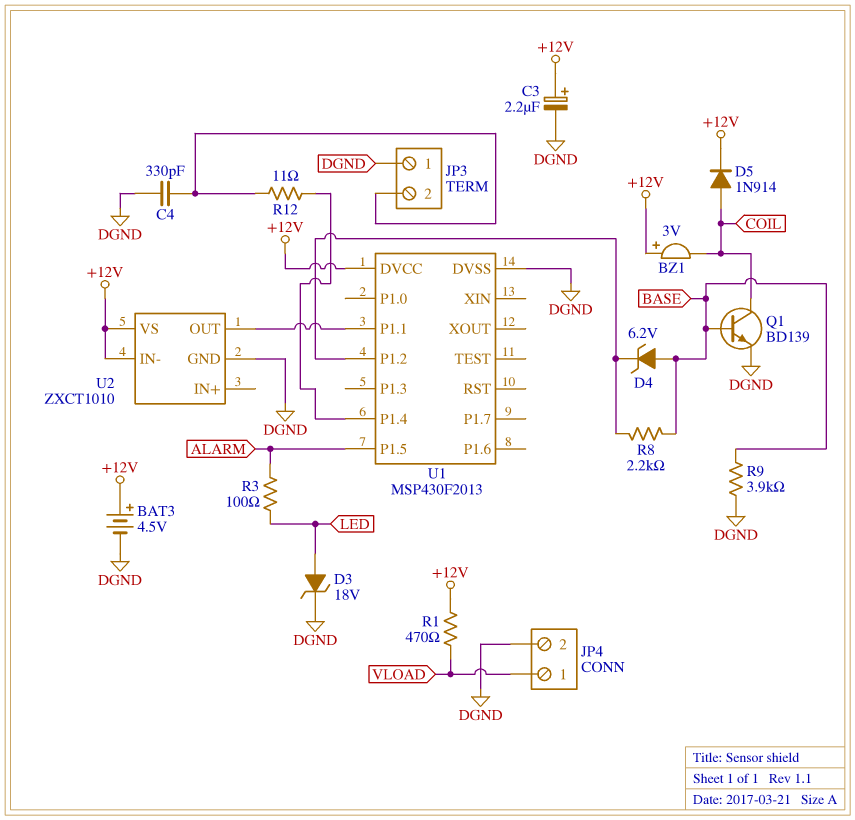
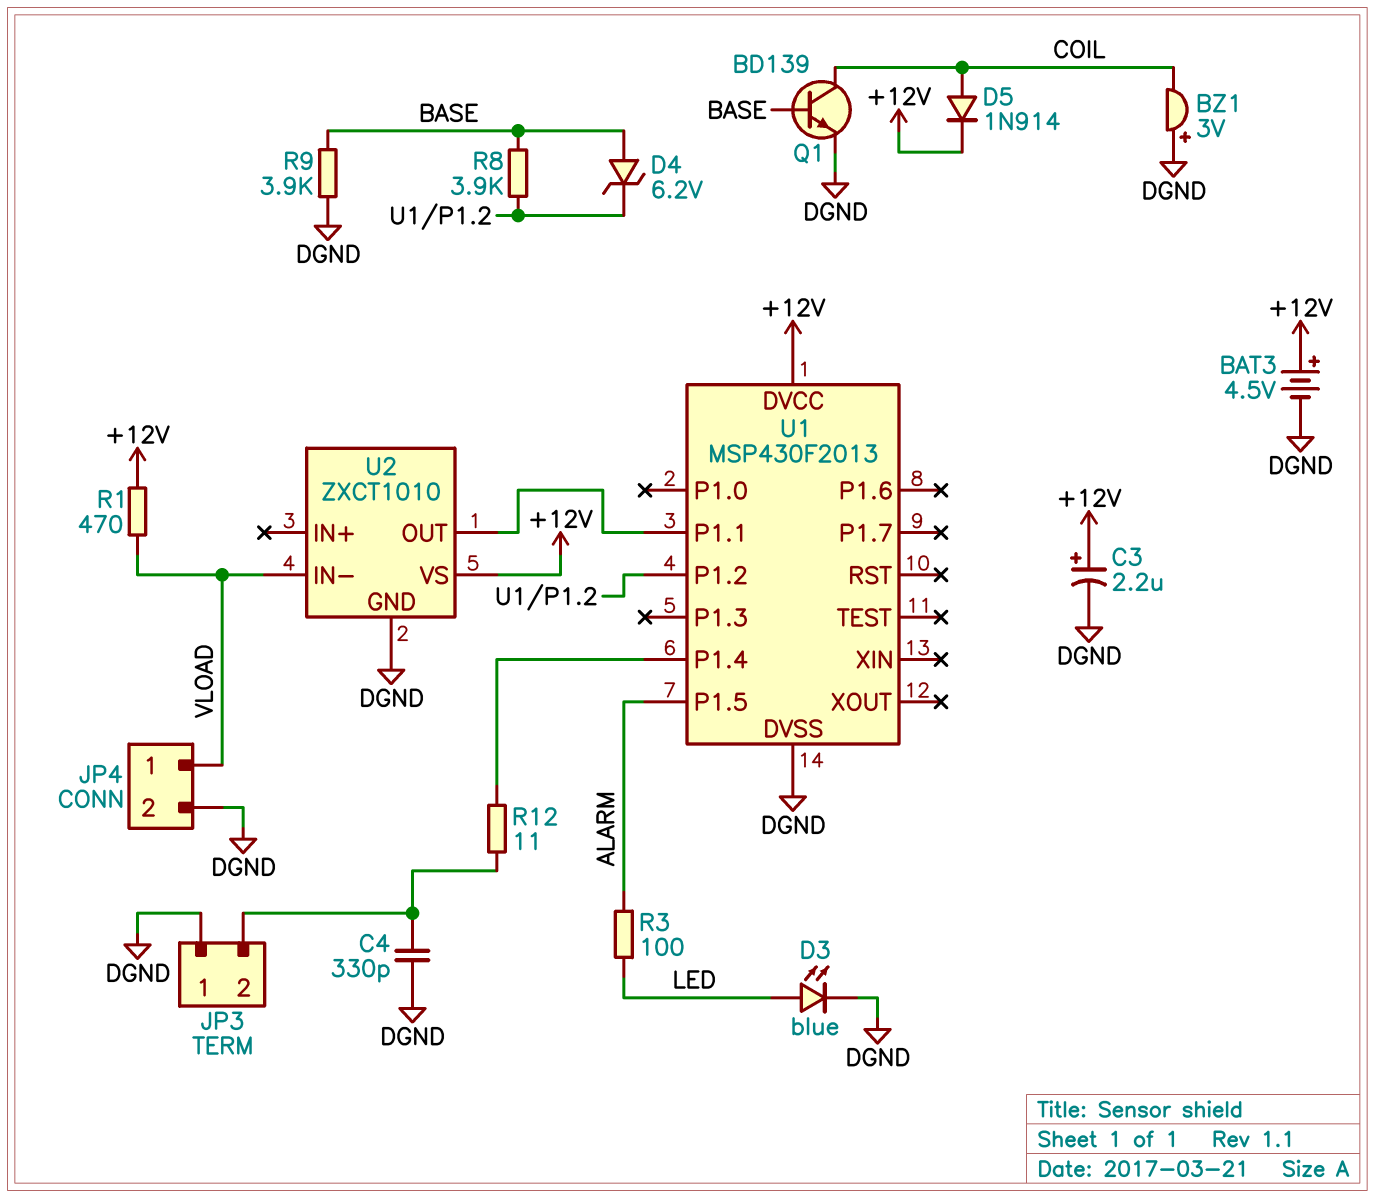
BZ1: buzzer 3V (plus +12V, minus COIL) -> buzzer 3V (plus DGND, minus COIL)
D3: zener 18V (A LED, K DGND) -> LED blue (A LED, K DGND)
R8: 2.2k (BASE, U1/P1.2) -> 3.9k (BASE, U1/P1.2)
U2 pin IN-: +12V -> VLOAD

